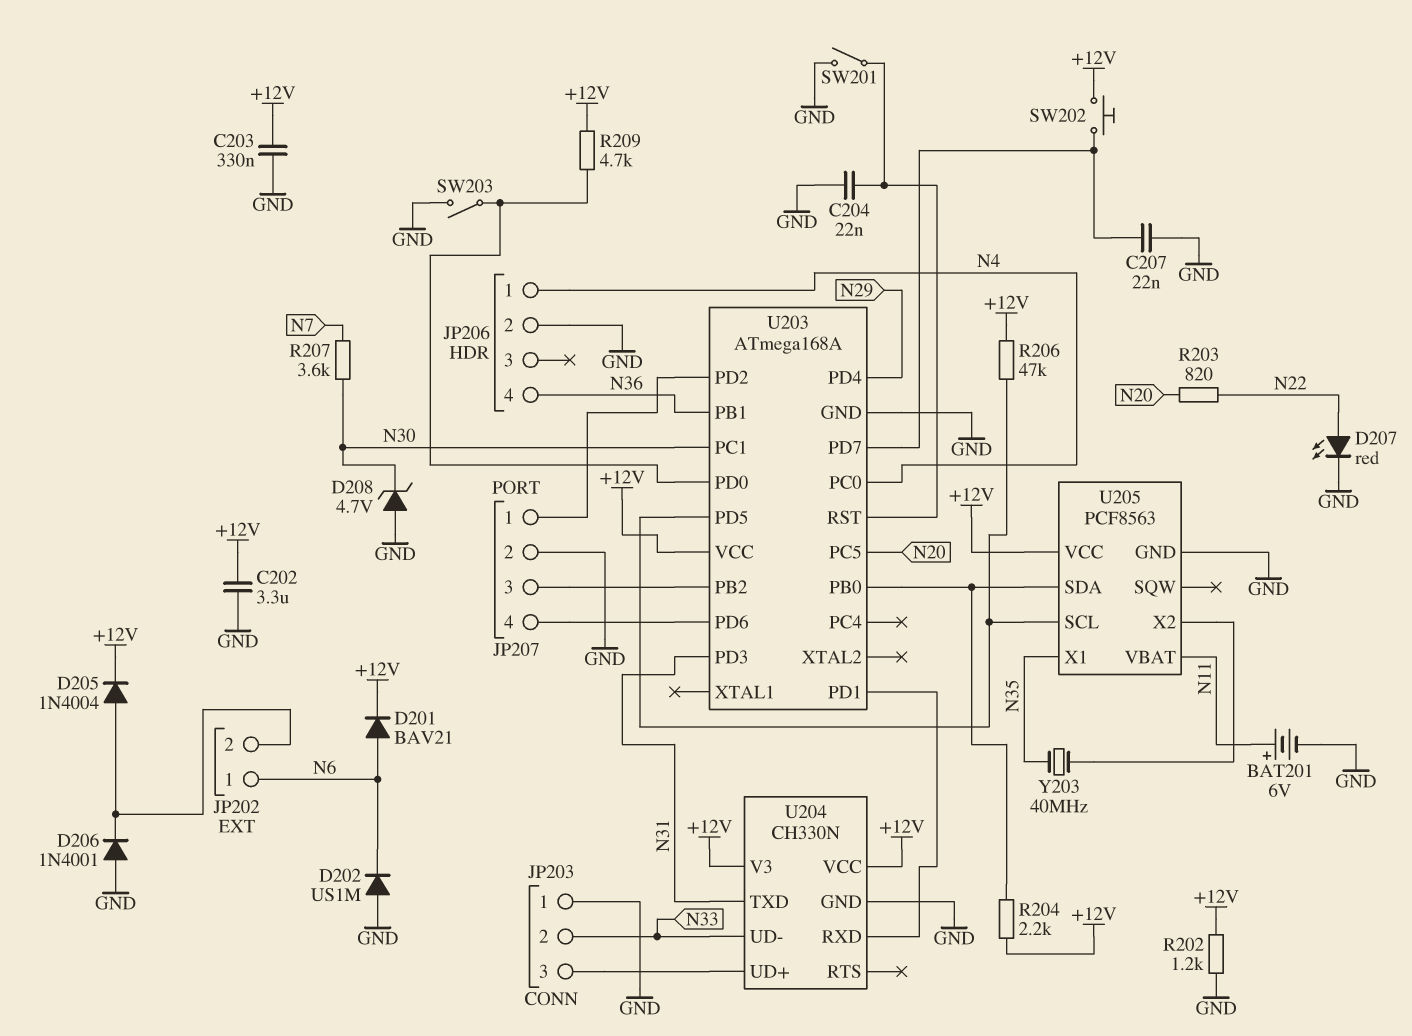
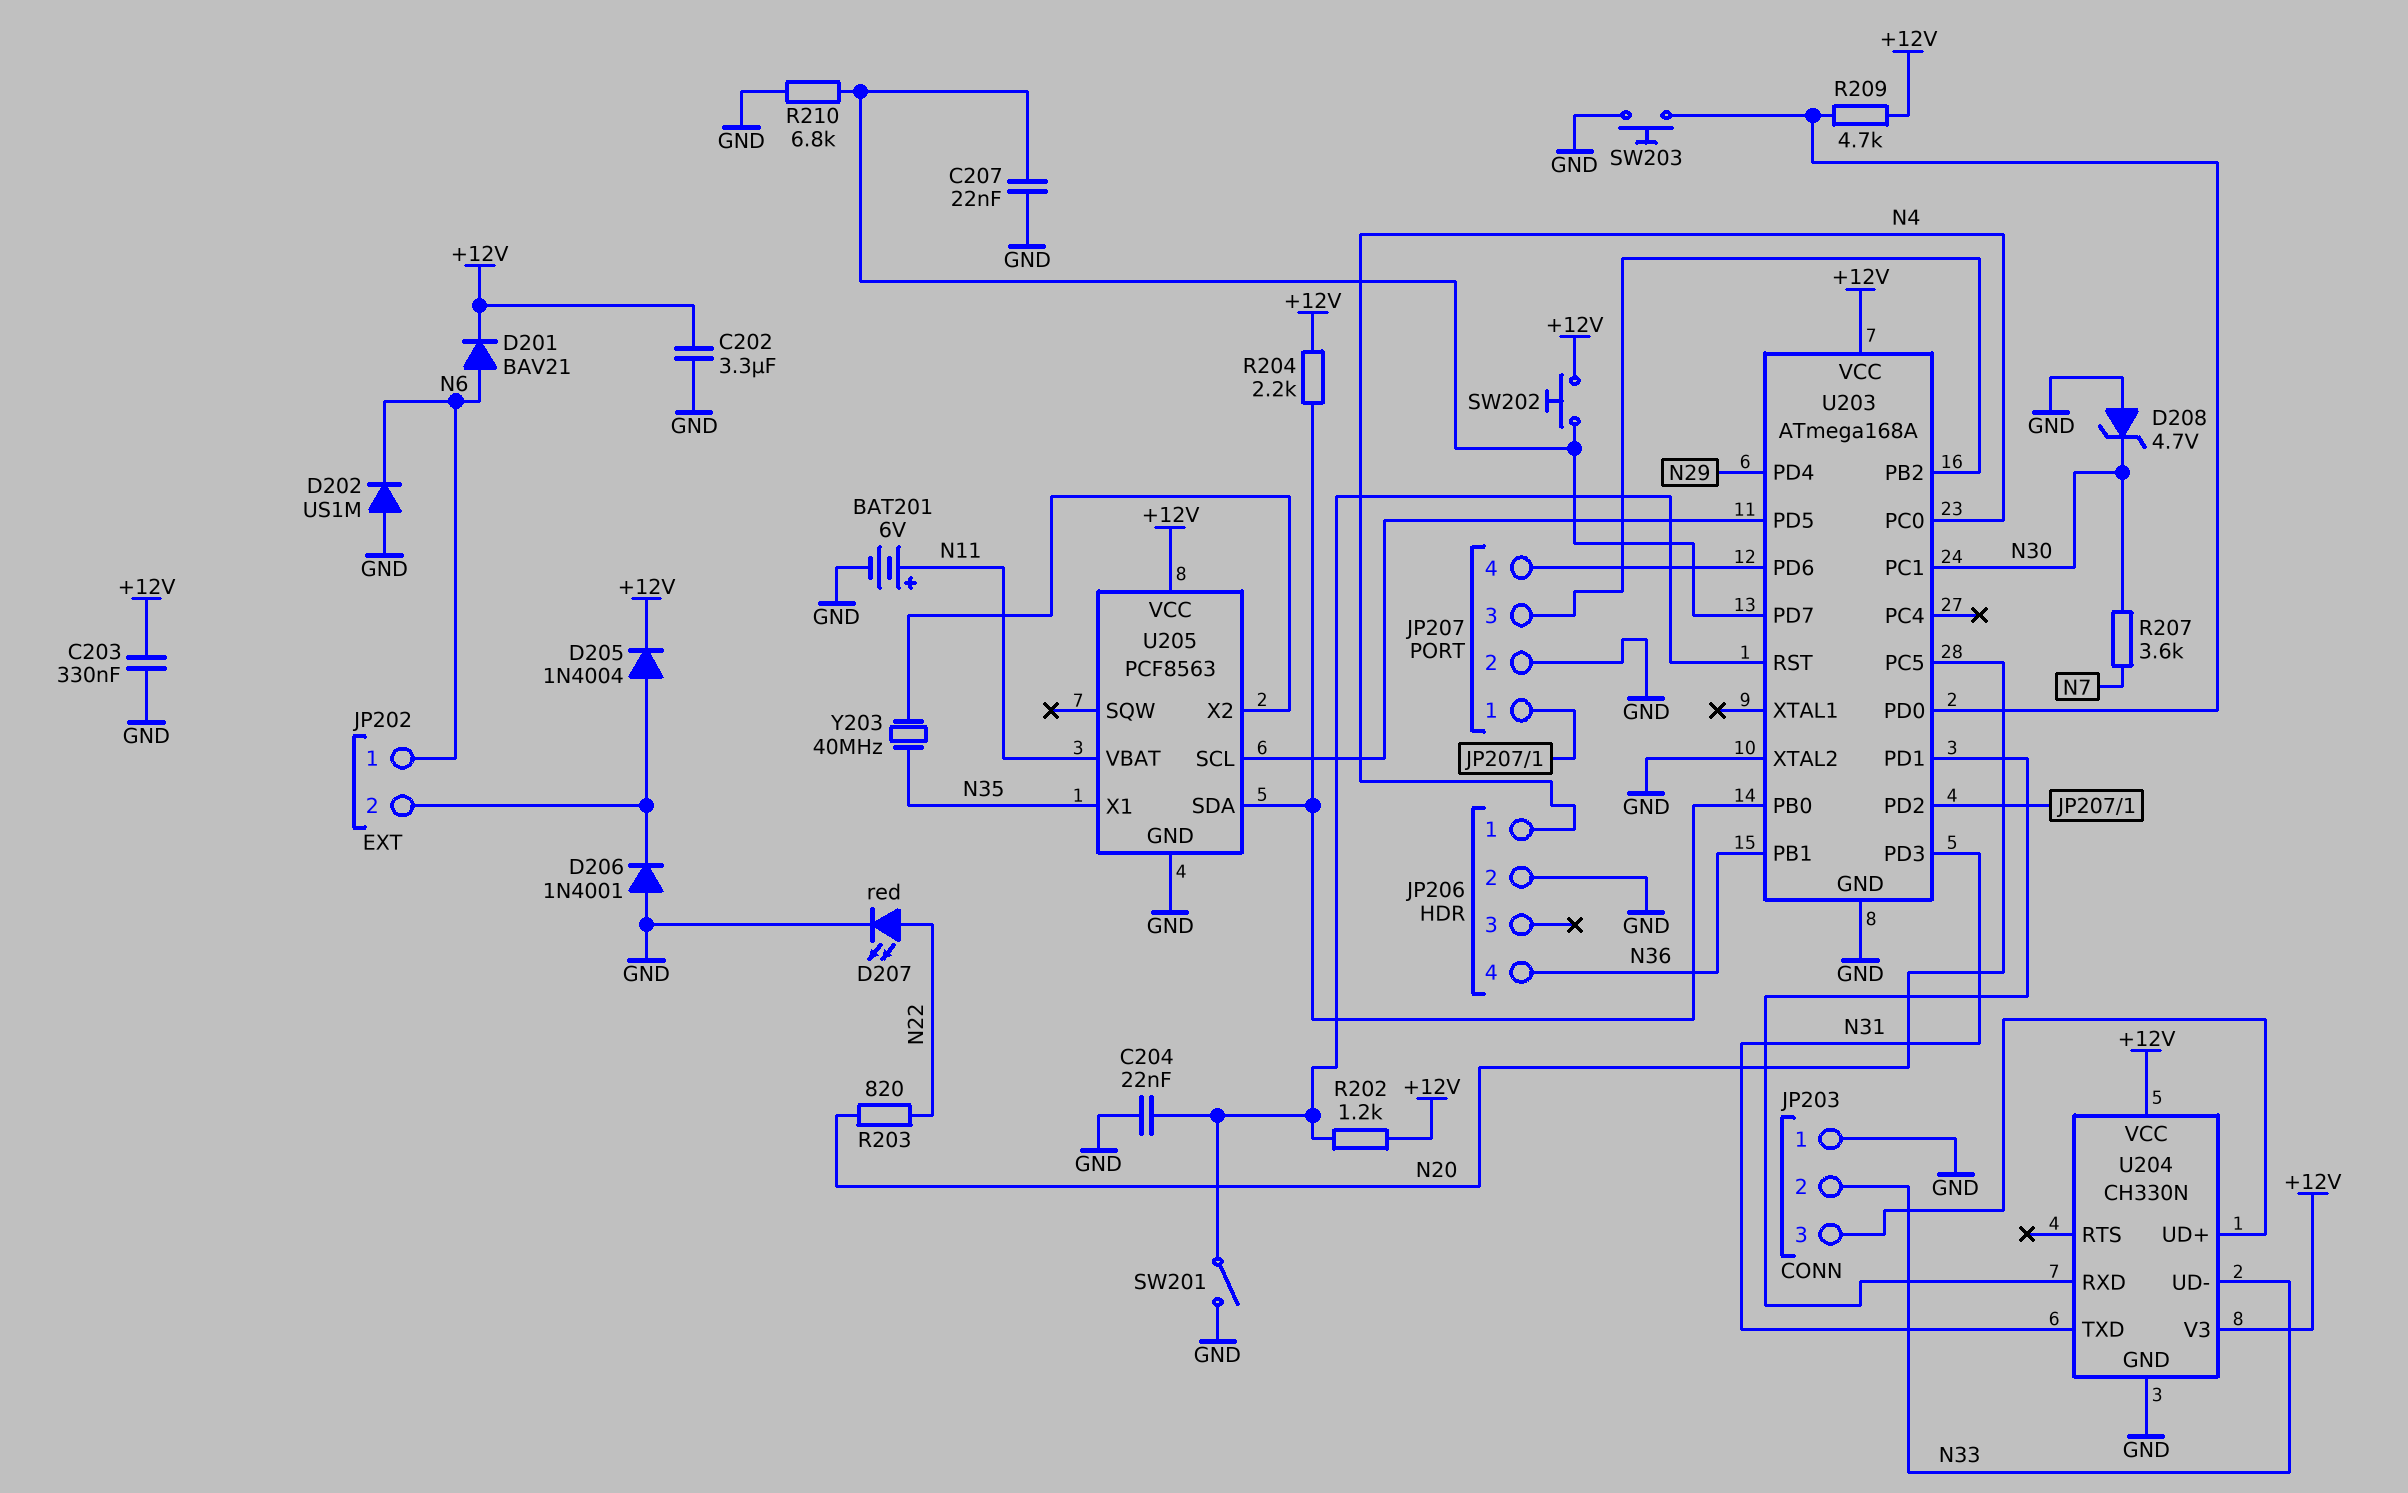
R202: 1.2k (+12V, GND) -> 1.2k (+12V, U203/RST)
R206: 47k (+12V, U203/PD5) -> none
R210: none -> 6.8k (GND, U203/PD7)
SW203: switch (GND, U203/PD0) -> button (GND, U203/PD0)
U203 pin XTAL2: none -> GND

